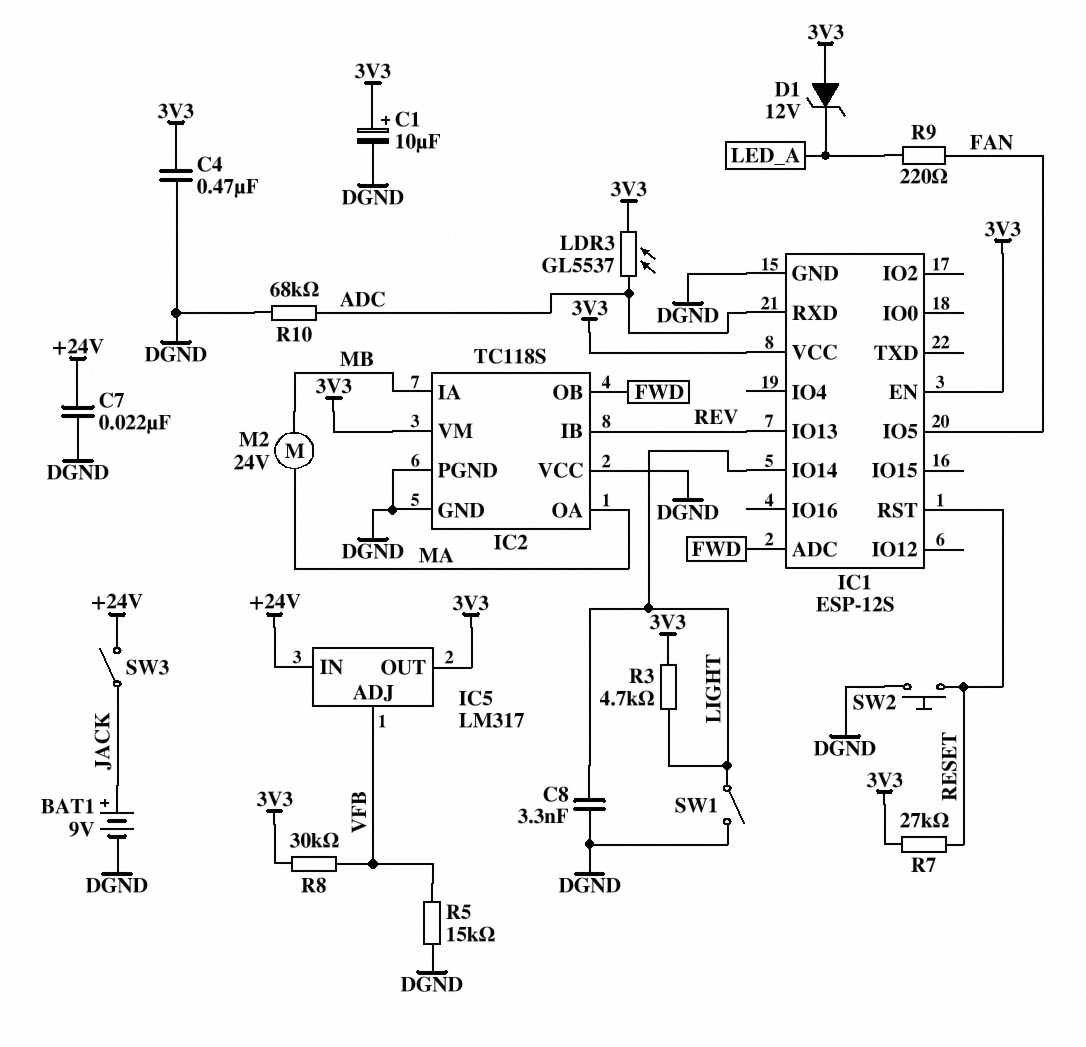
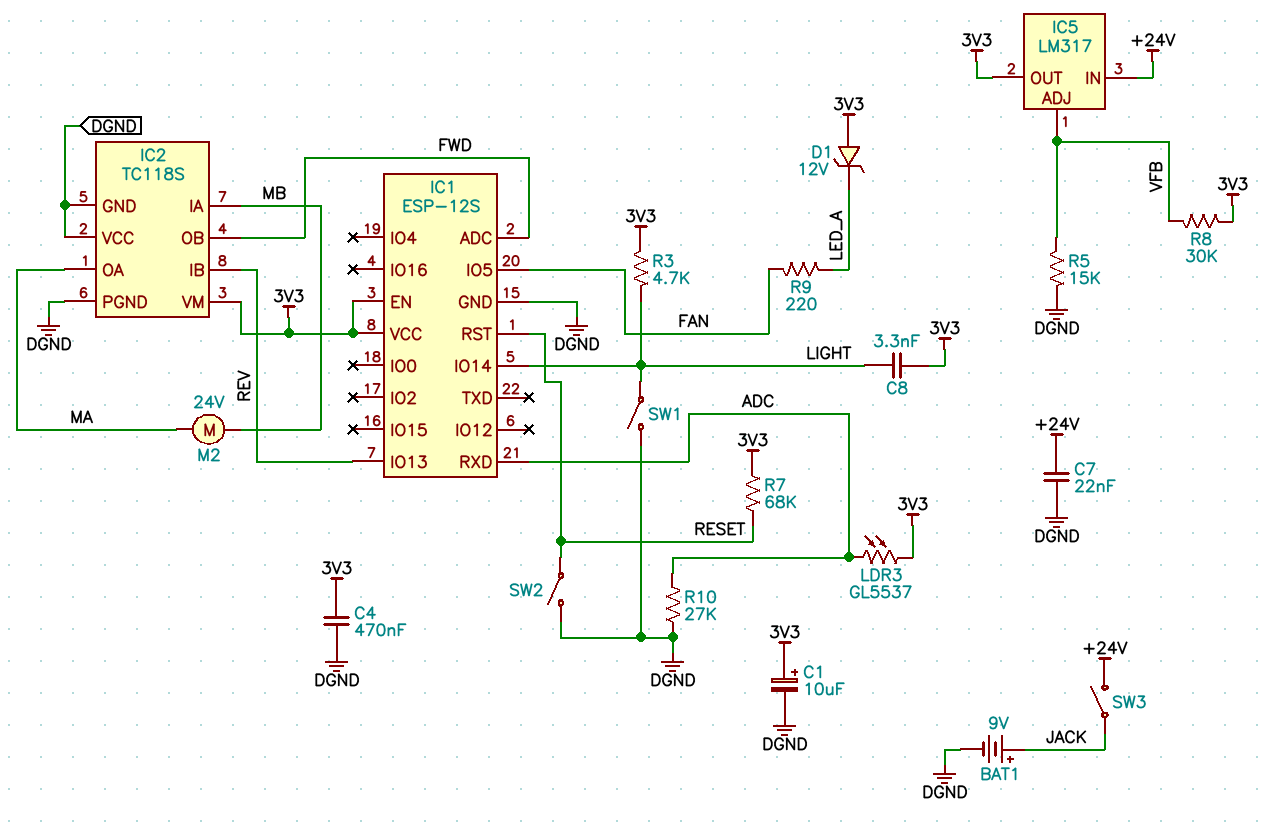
C8: 3.3nF (DGND, LIGHT) -> 3.3nF (3V3, LIGHT)
R7: 27k (3V3, RESET) -> 68k (3V3, RESET)
R10: 68k (ADC, DGND) -> 27k (ADC, DGND)
SW2: button (DGND, RESET) -> switch (DGND, RESET)

